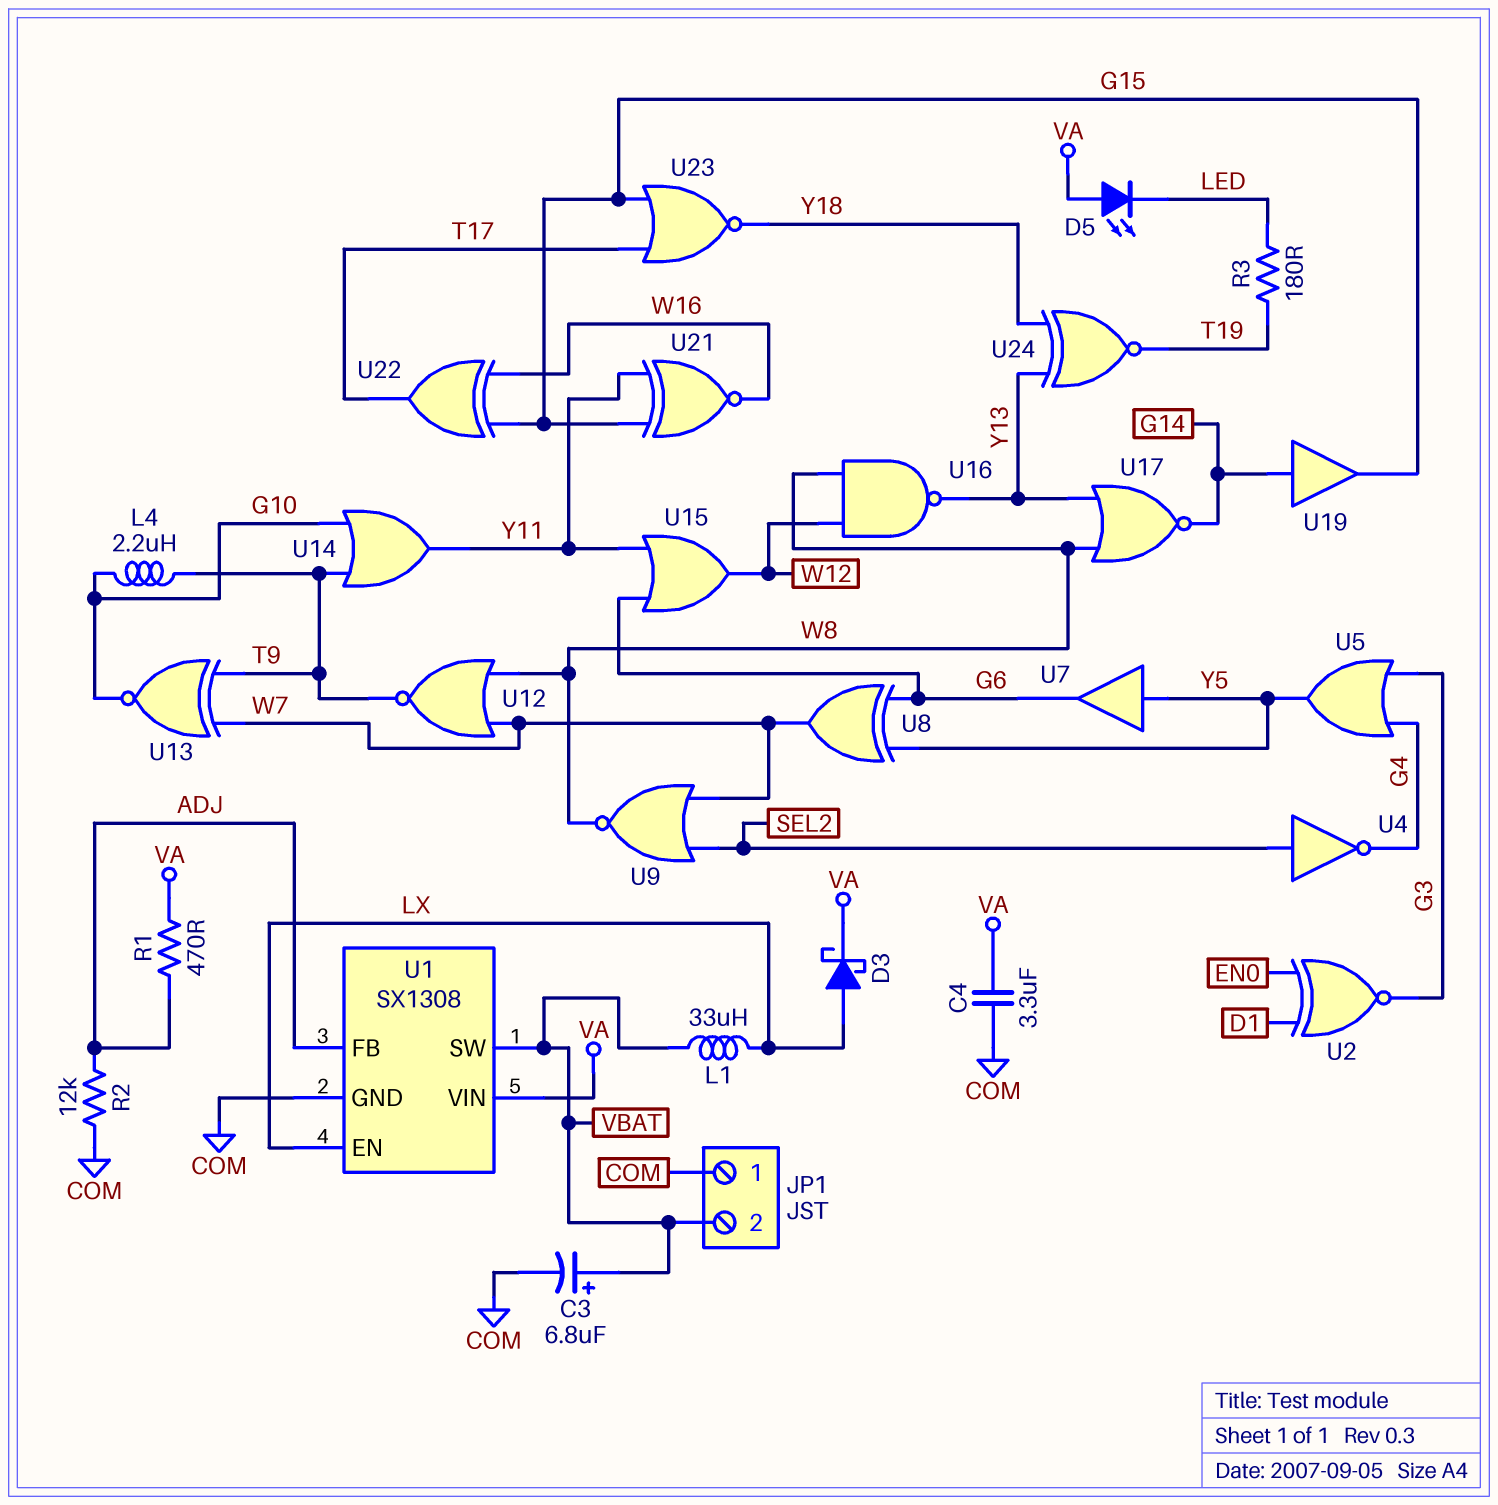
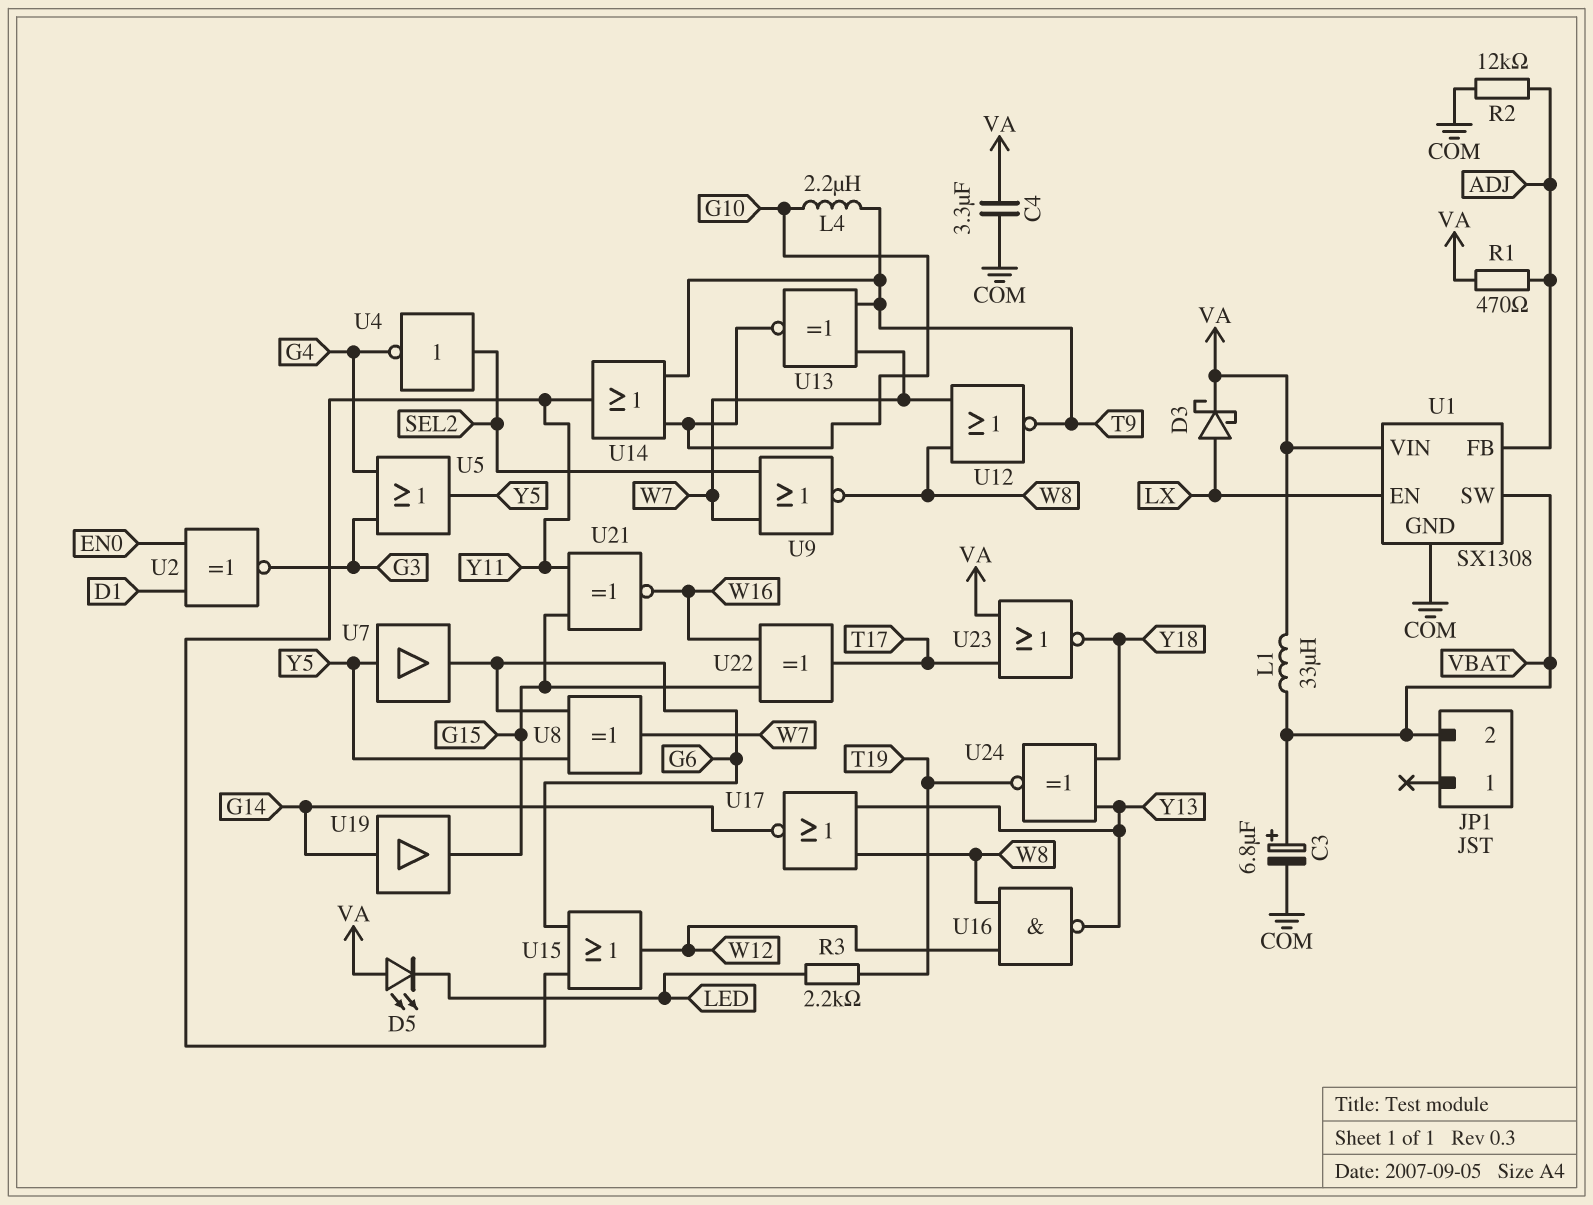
JP1 pin 1: COM -> none
L1: 33uH (LX, VBAT) -> 33uH (VA, VBAT)
R3: 180 (LED, T19) -> 2.2k (LED, T19)
U23: NOR (in G15, in T17, out Y18) -> NOR (in T17, in VA, out Y18)

